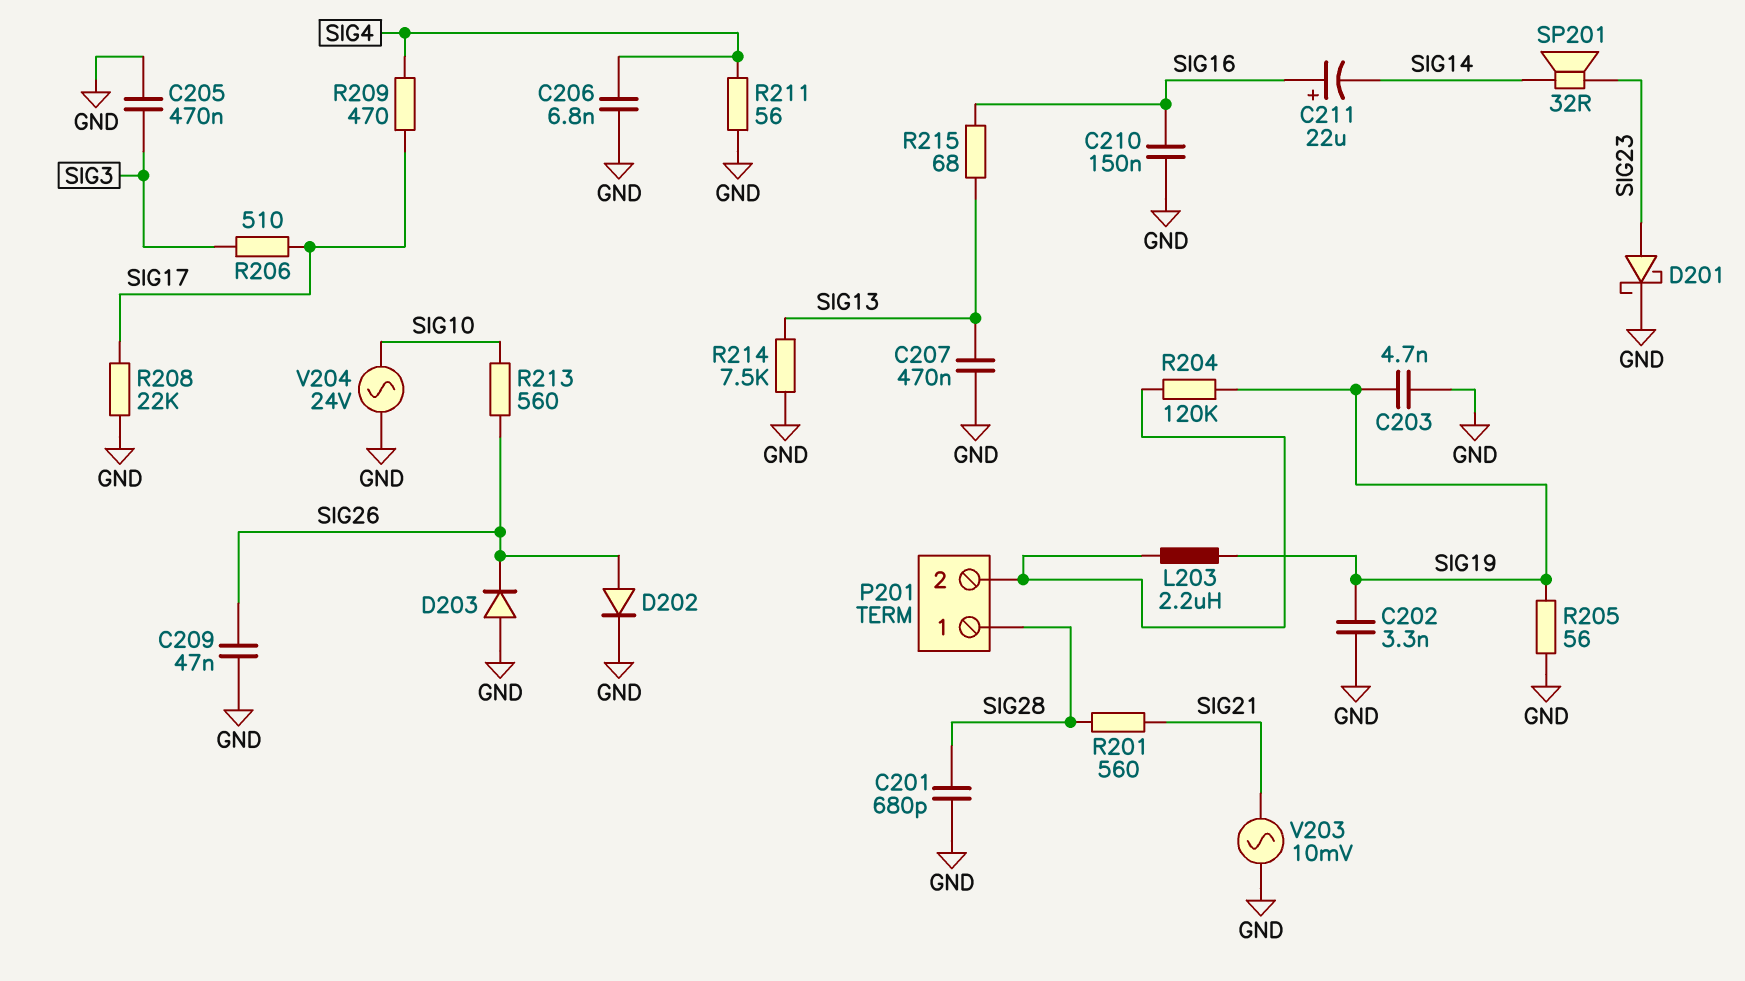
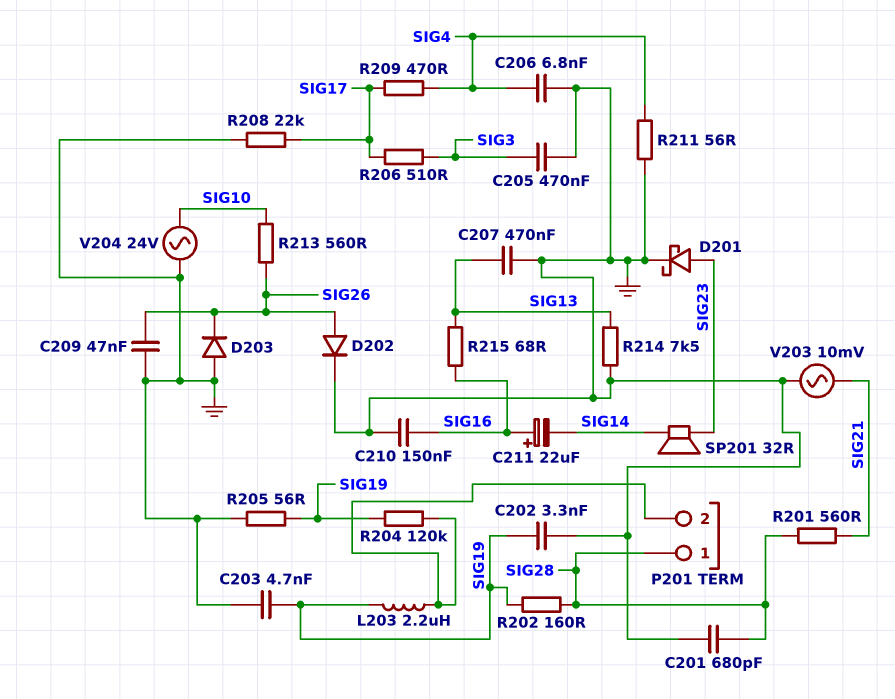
R202: none -> 160 (SIG19, SIG28)

